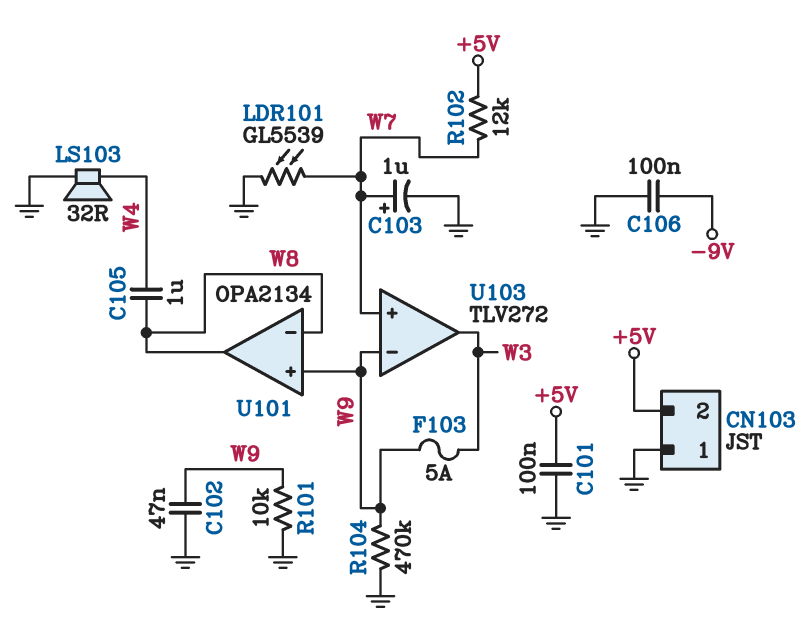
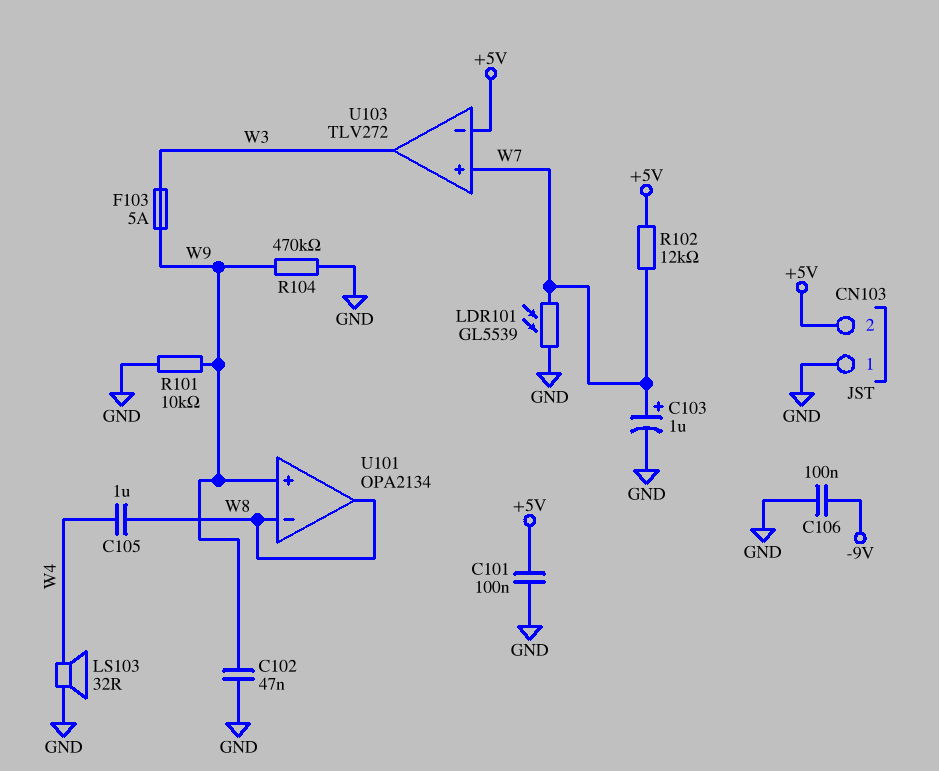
U103 pin in-: W9 -> +5V

